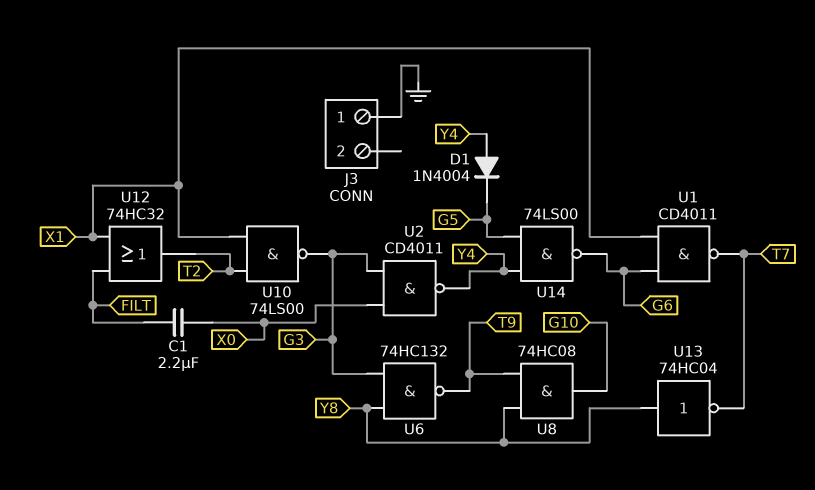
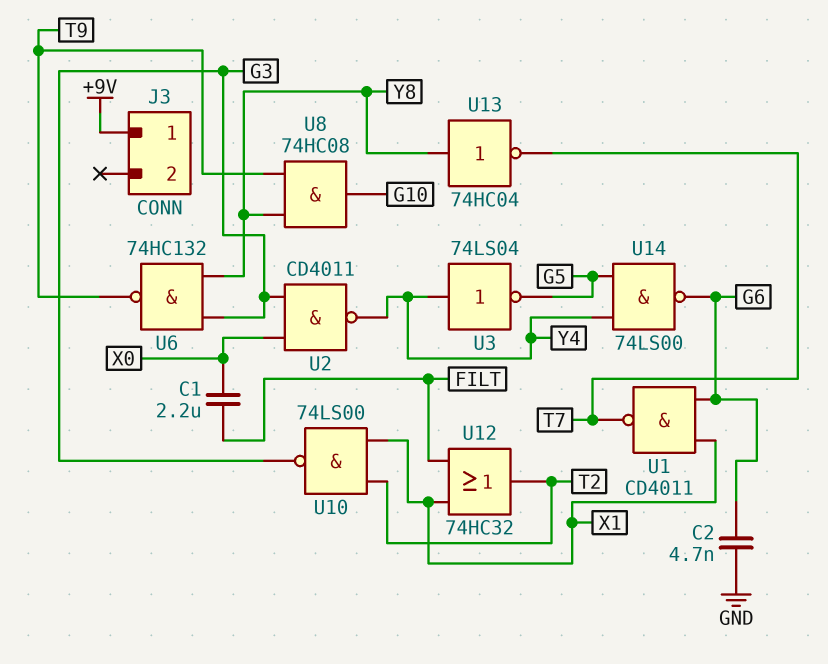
C2: none -> 4.7nF (G6, GND)
D1: diode 1N4004 (A Y4, K G5) -> none
J3 pin 1: GND -> +9V
U3: none -> NOT 74LS04 (in Y4, out G5)

